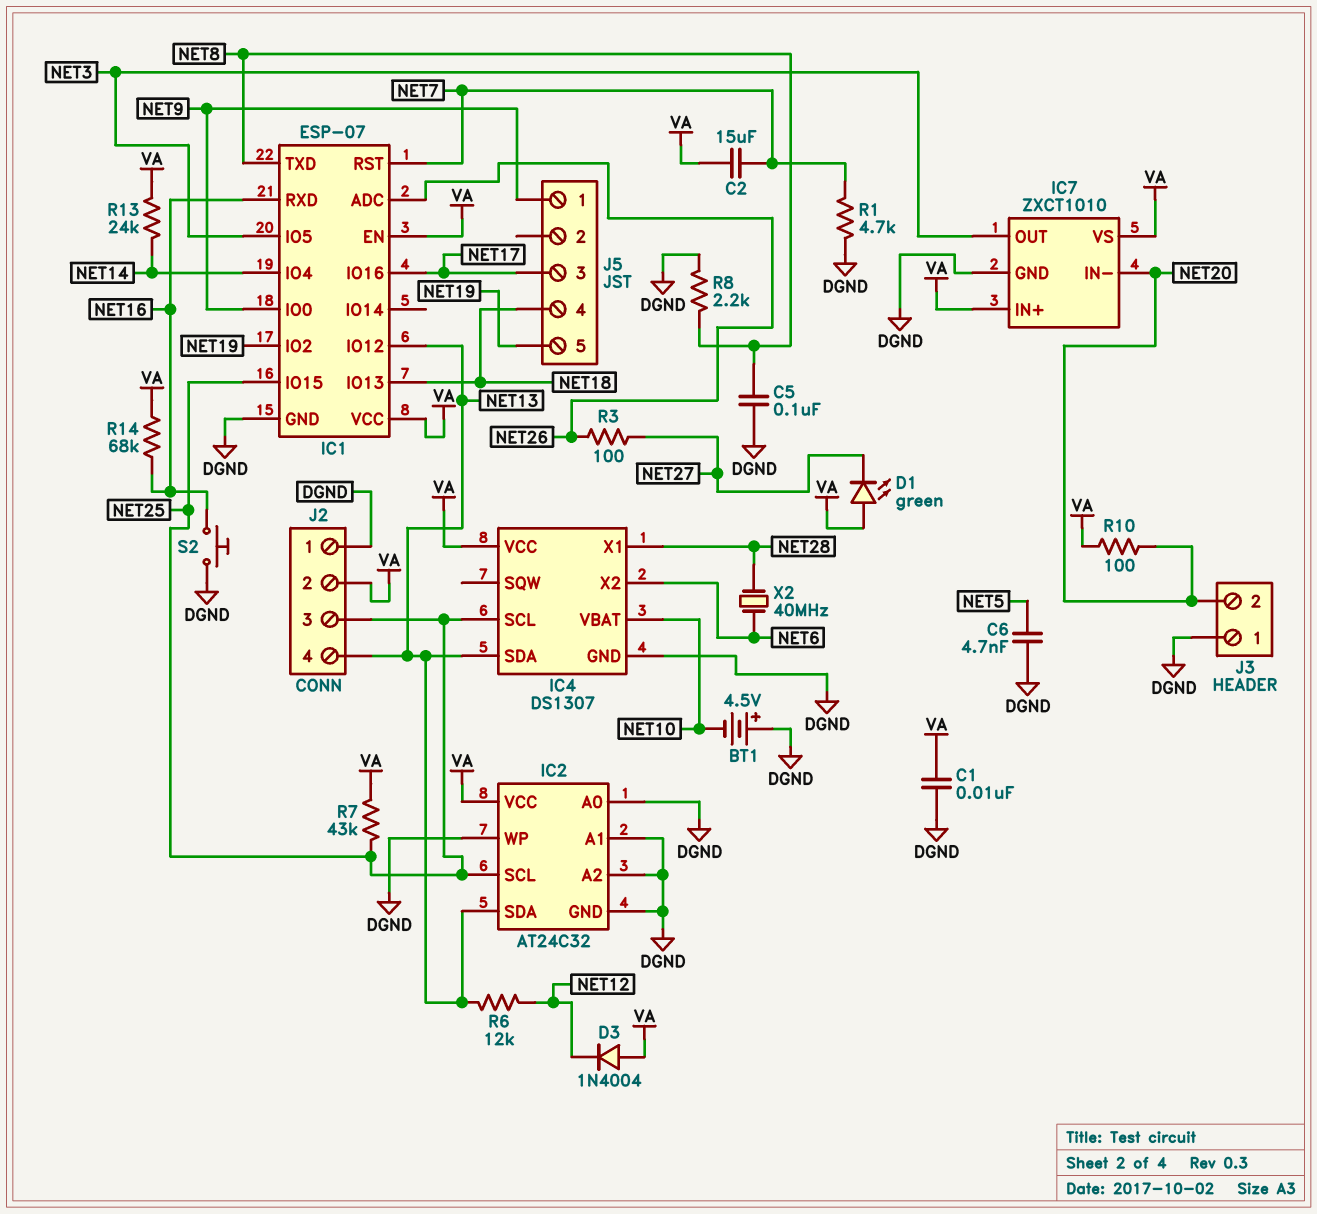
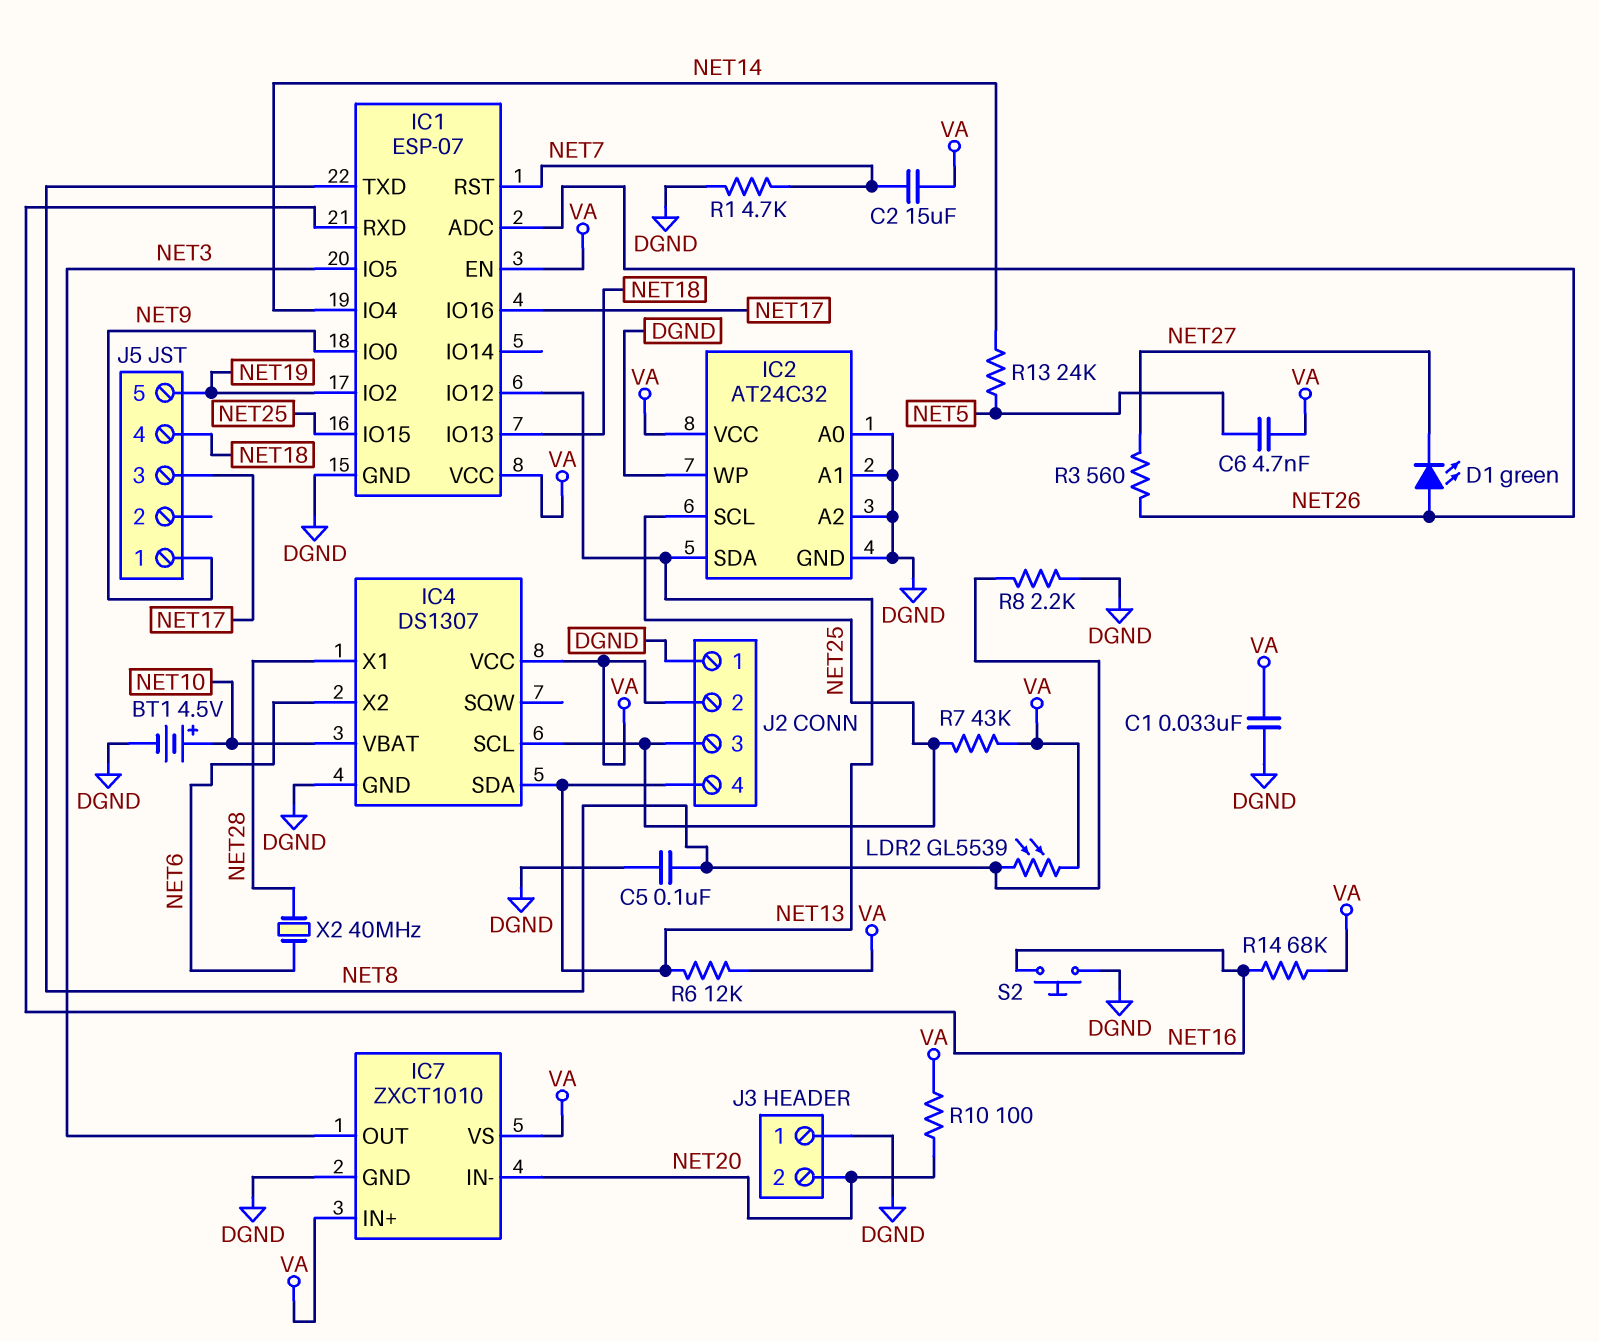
BT1: 4.5V (plus DGND, minus NET10) -> 4.5V (plus NET10, minus DGND)
C1: 10nF (DGND, VA) -> 33nF (DGND, VA)
C6: 4.7nF (DGND, NET5) -> 4.7nF (NET5, VA)
D1: LED green (A VA, K NET27) -> LED green (A NET26, K NET27)
D3: diode 1N4004 (A VA, K NET12) -> none
LDR2: none -> GL5539 (NET8, VA)
R3: 100 (NET26, NET27) -> 560 (NET26, NET27)
R6: 12k (NET12, NET13) -> 12k (NET13, VA)
R13: 24k (NET14, VA) -> 24k (NET5, NET14)

